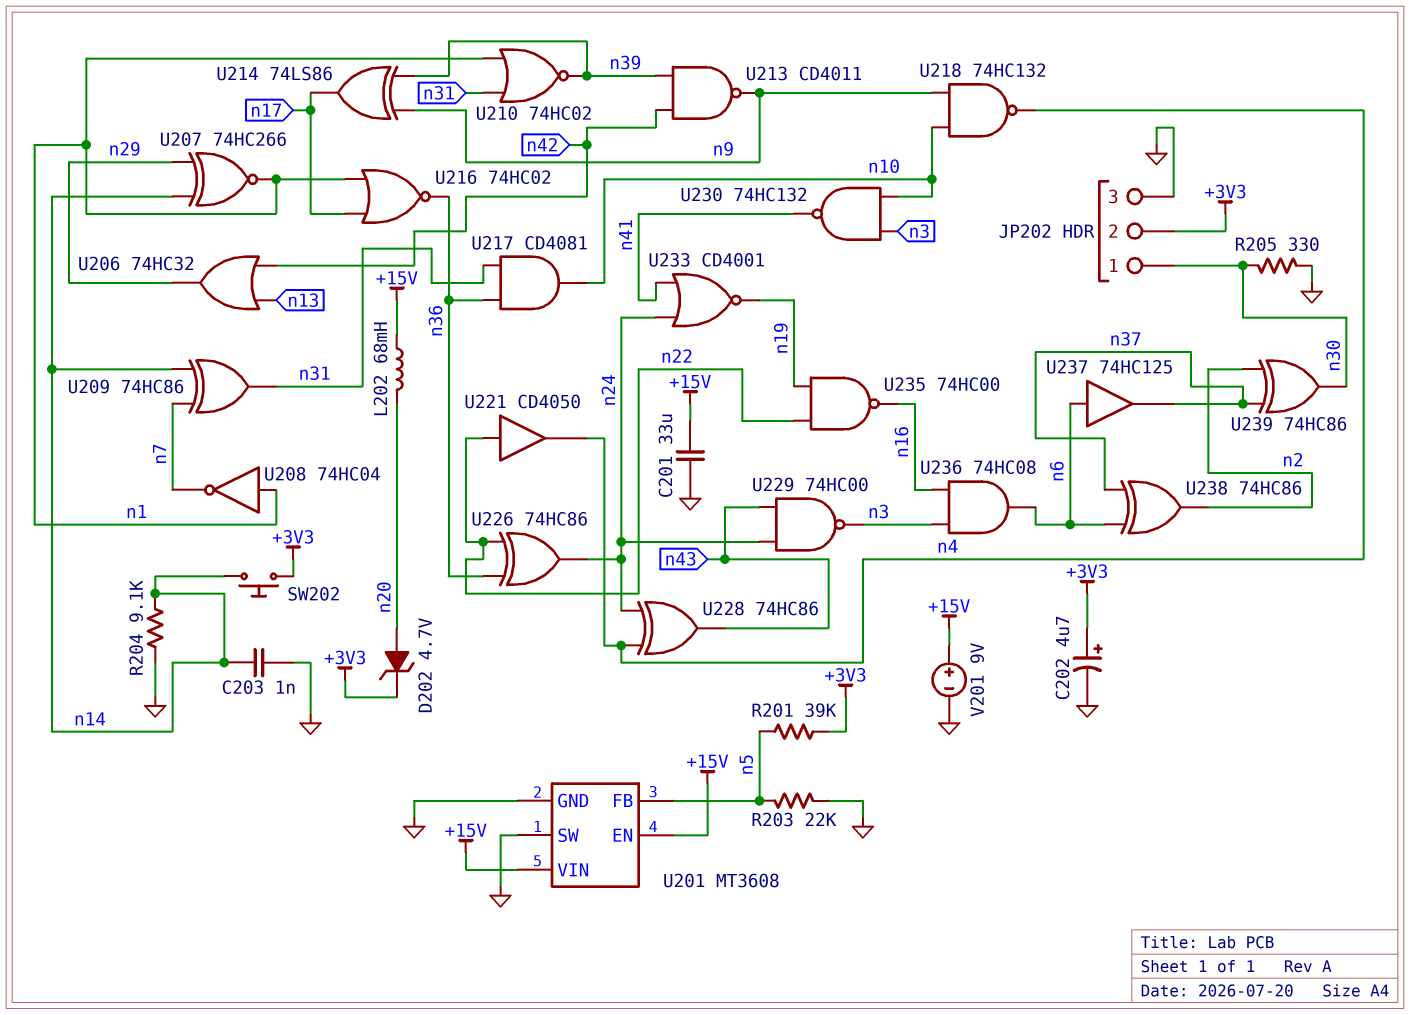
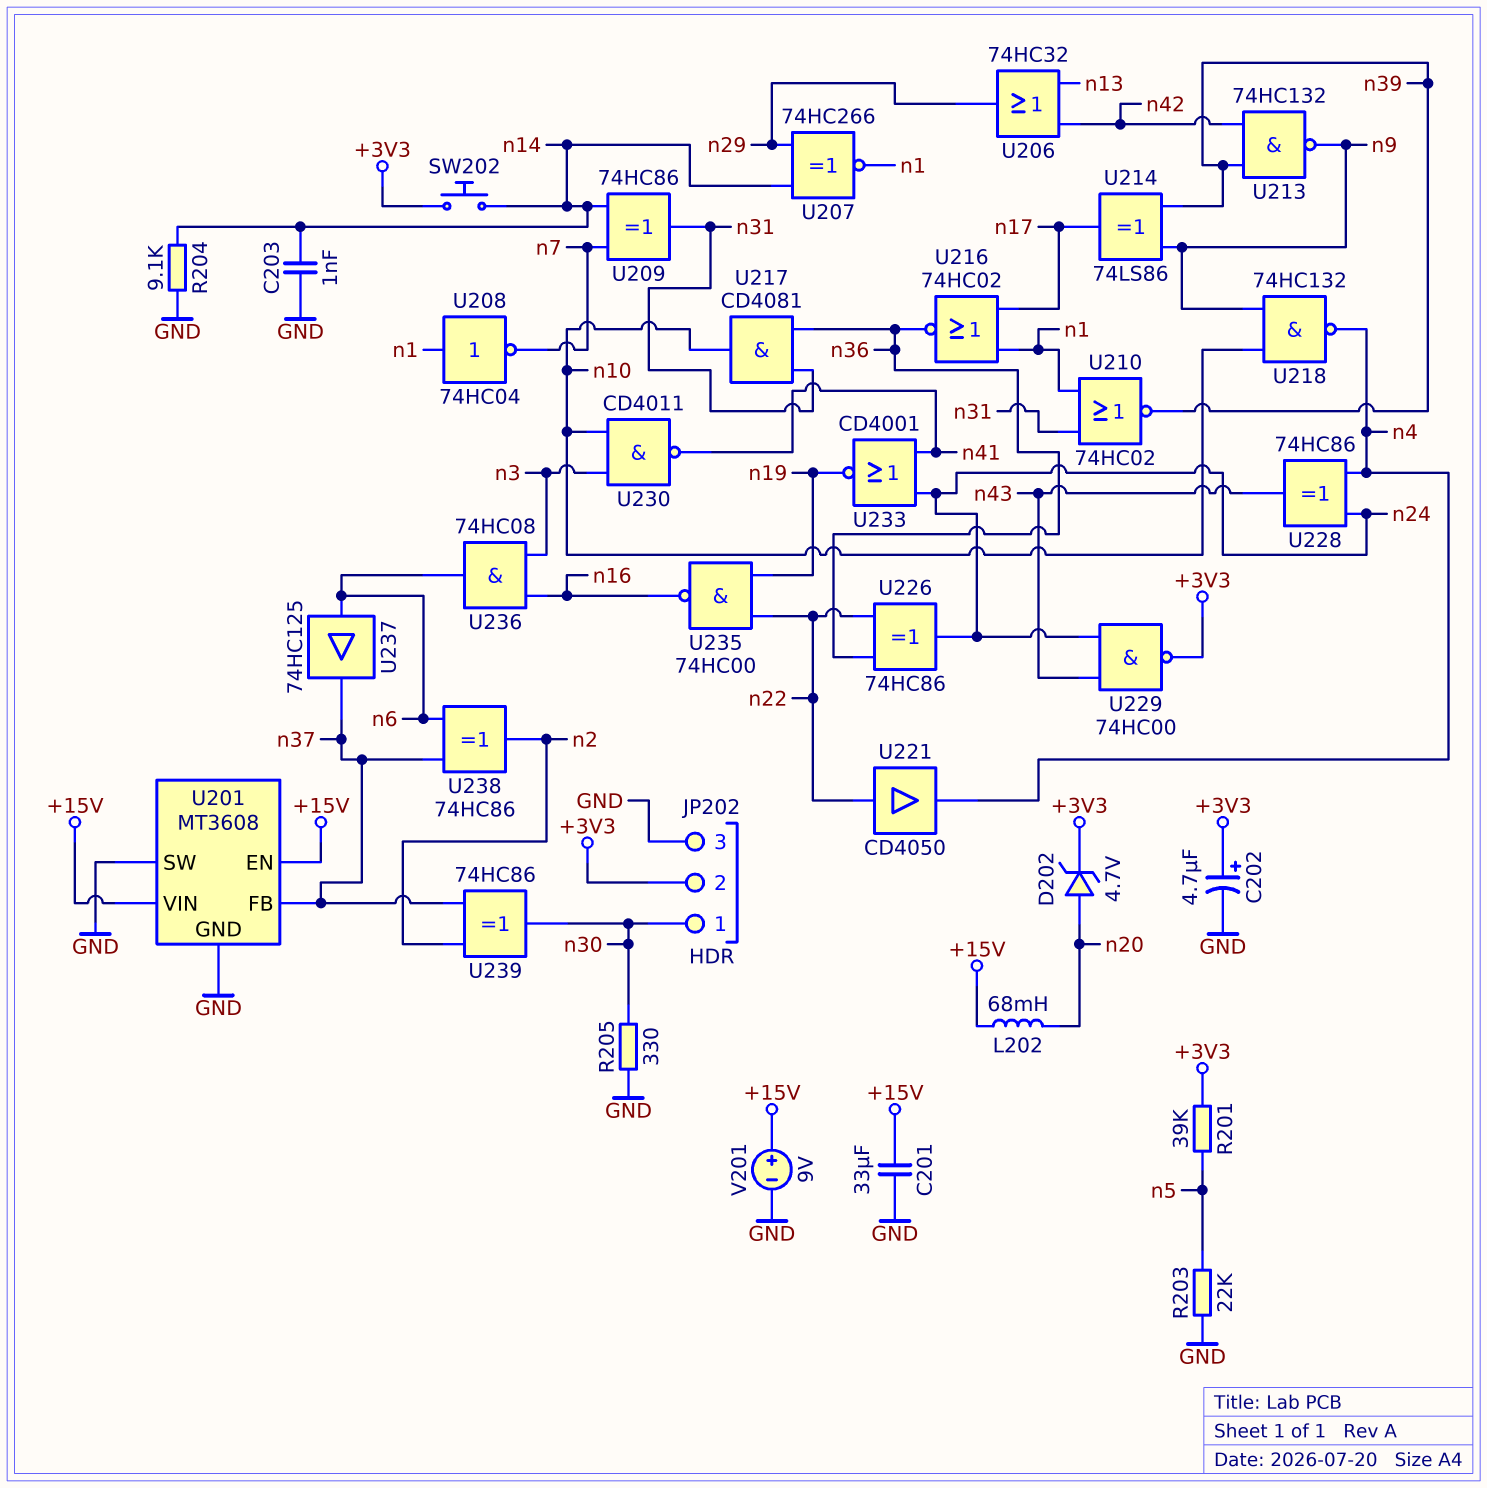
U201 pin FB: n5 -> n37
U213: NAND CD4011 (in n39, in n42, out n9) -> NAND 74HC132 (in n39, in n42, out n9)
U229: NAND 74HC00 (in n24, in n43, out n3) -> NAND 74HC00 (in n24, in n43, out +3V3)
U230: NAND 74HC132 (in n3, in n10, out n41) -> NAND CD4011 (in n3, in n10, out n41)

